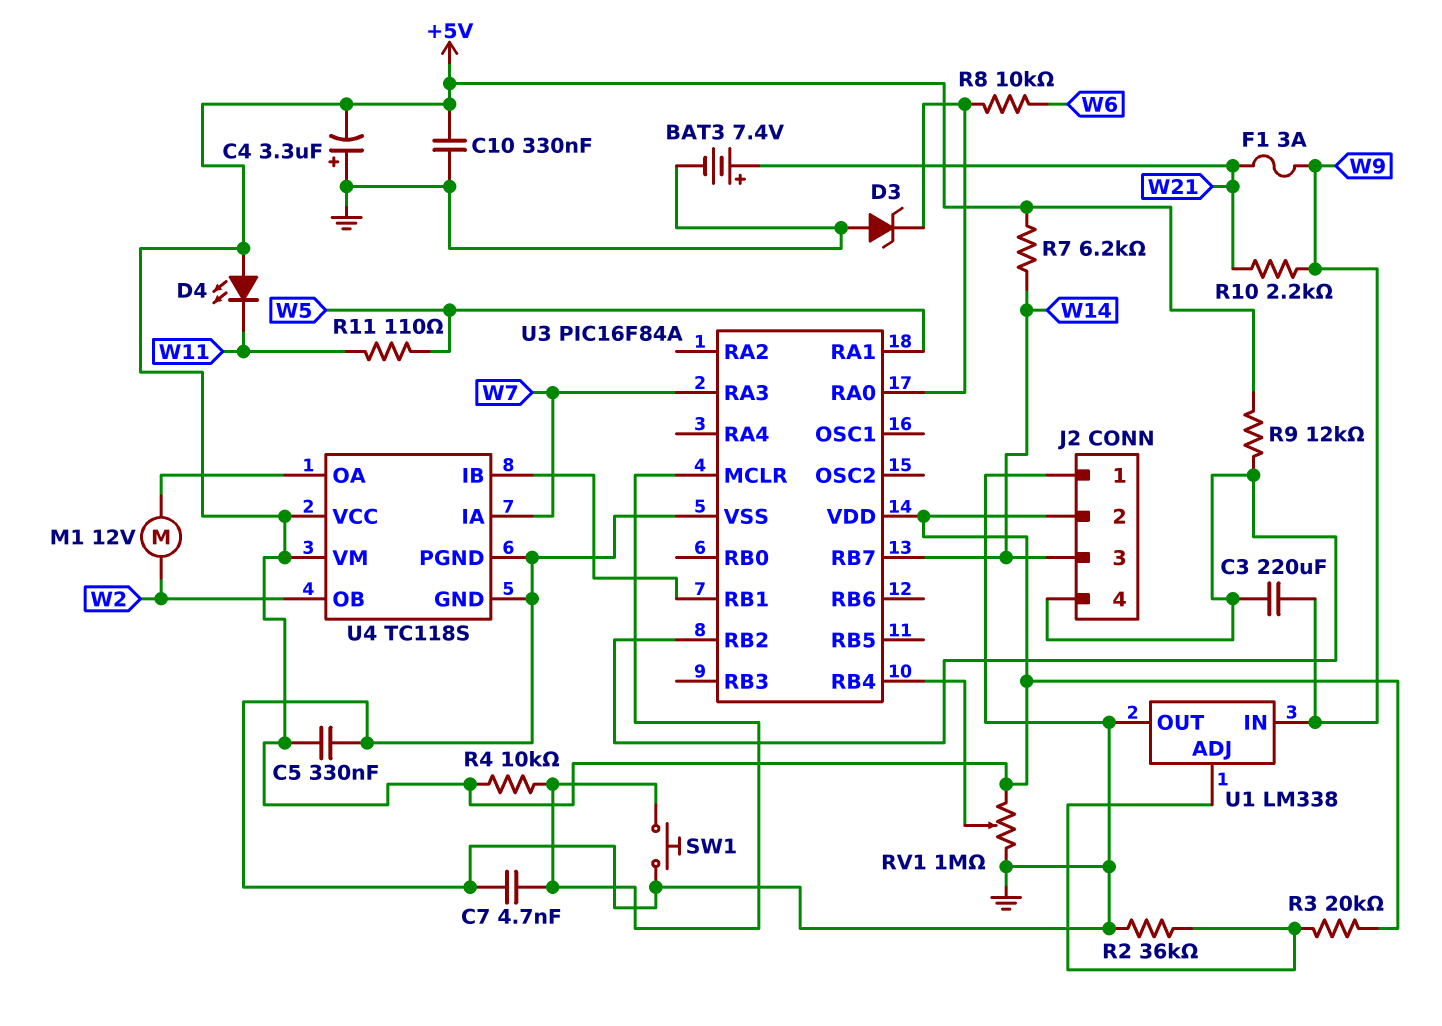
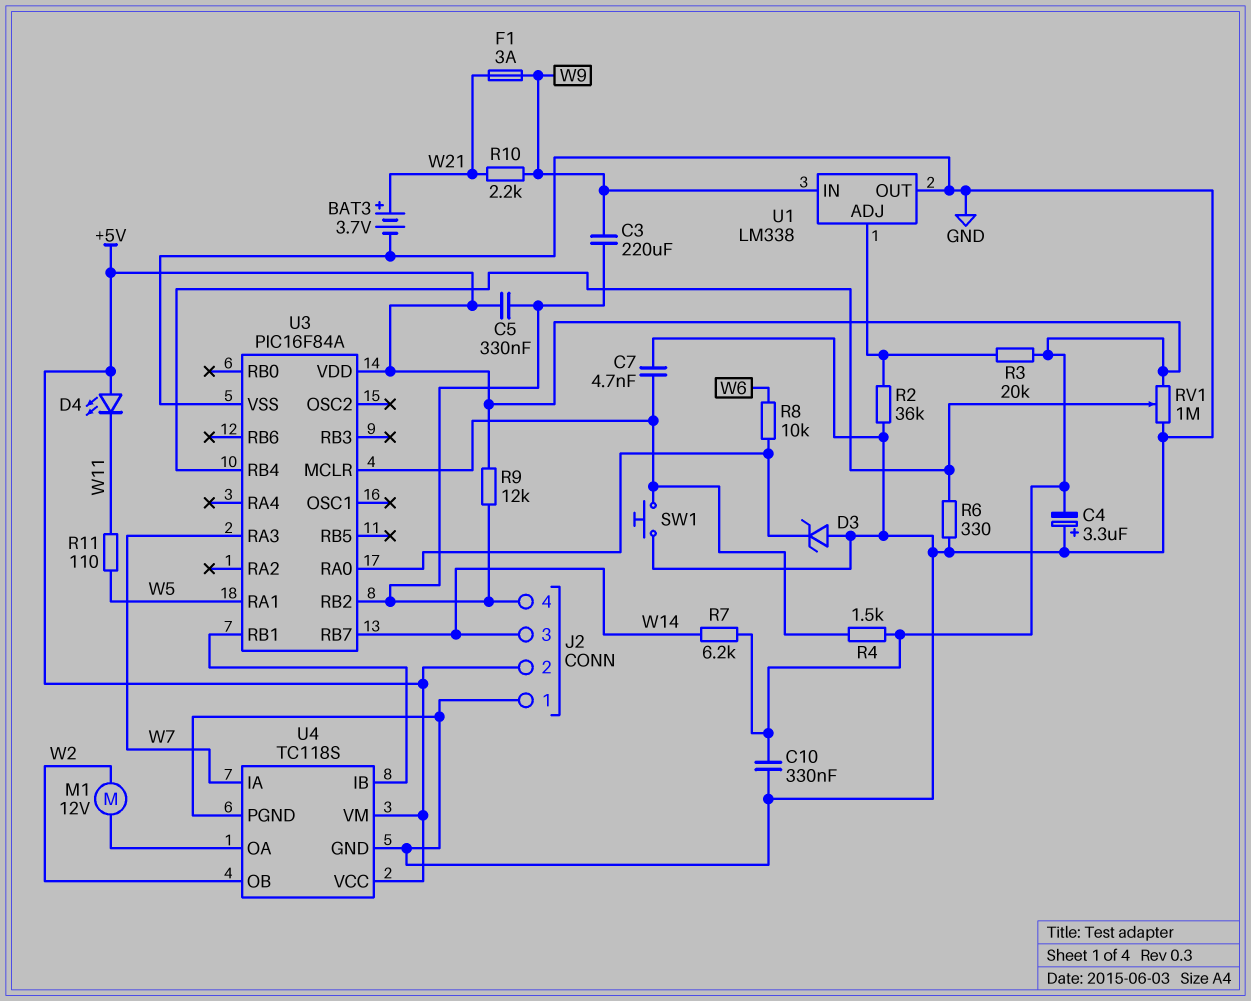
BAT3: 7.4V (plus W21, minus GND) -> 3.7V (plus W21, minus GND)
C5: 330nF (+5V, GND) -> 330nF (+5V, J2/4)
R4: 10k (+5V, U3/MCLR) -> 1.5k (+5V, U3/MCLR)
R6: none -> 330 (GND, U3/RB4)

